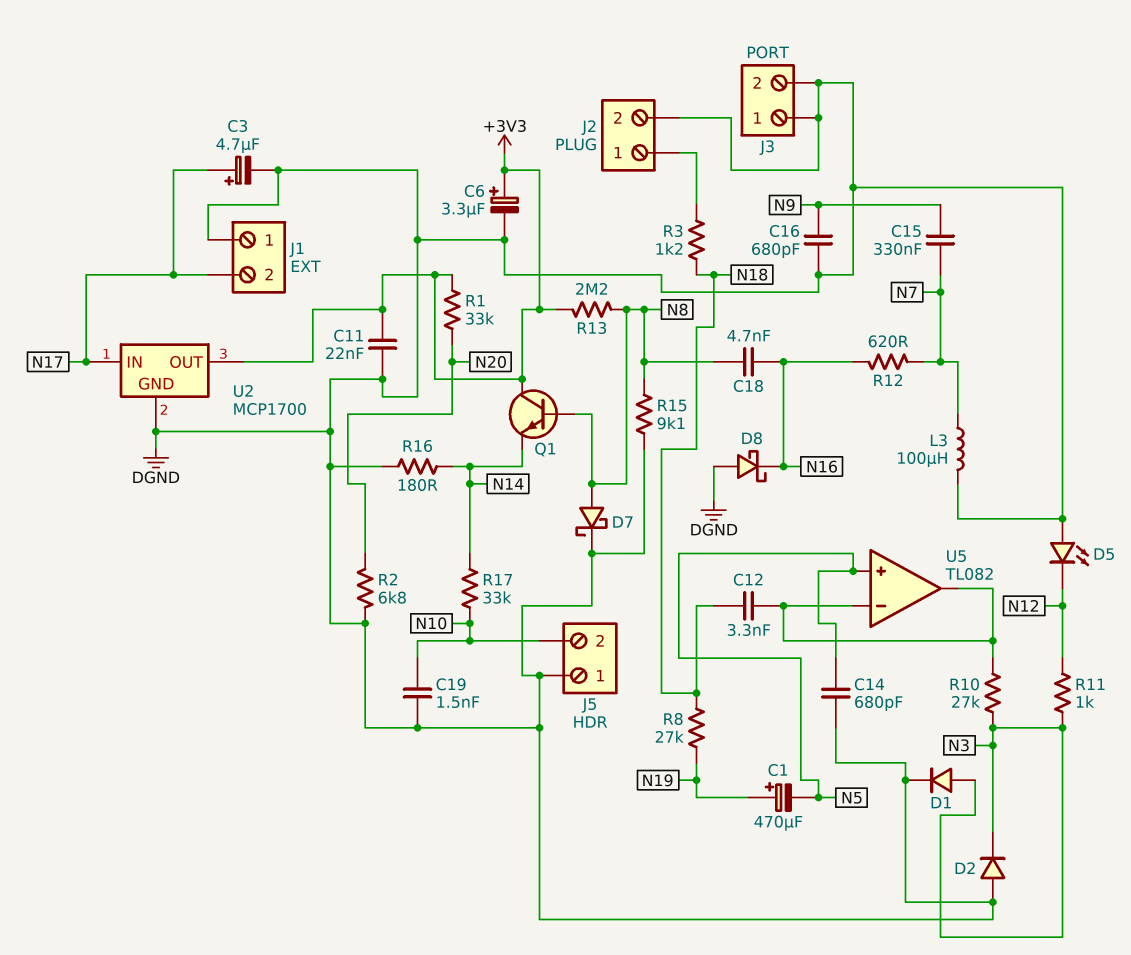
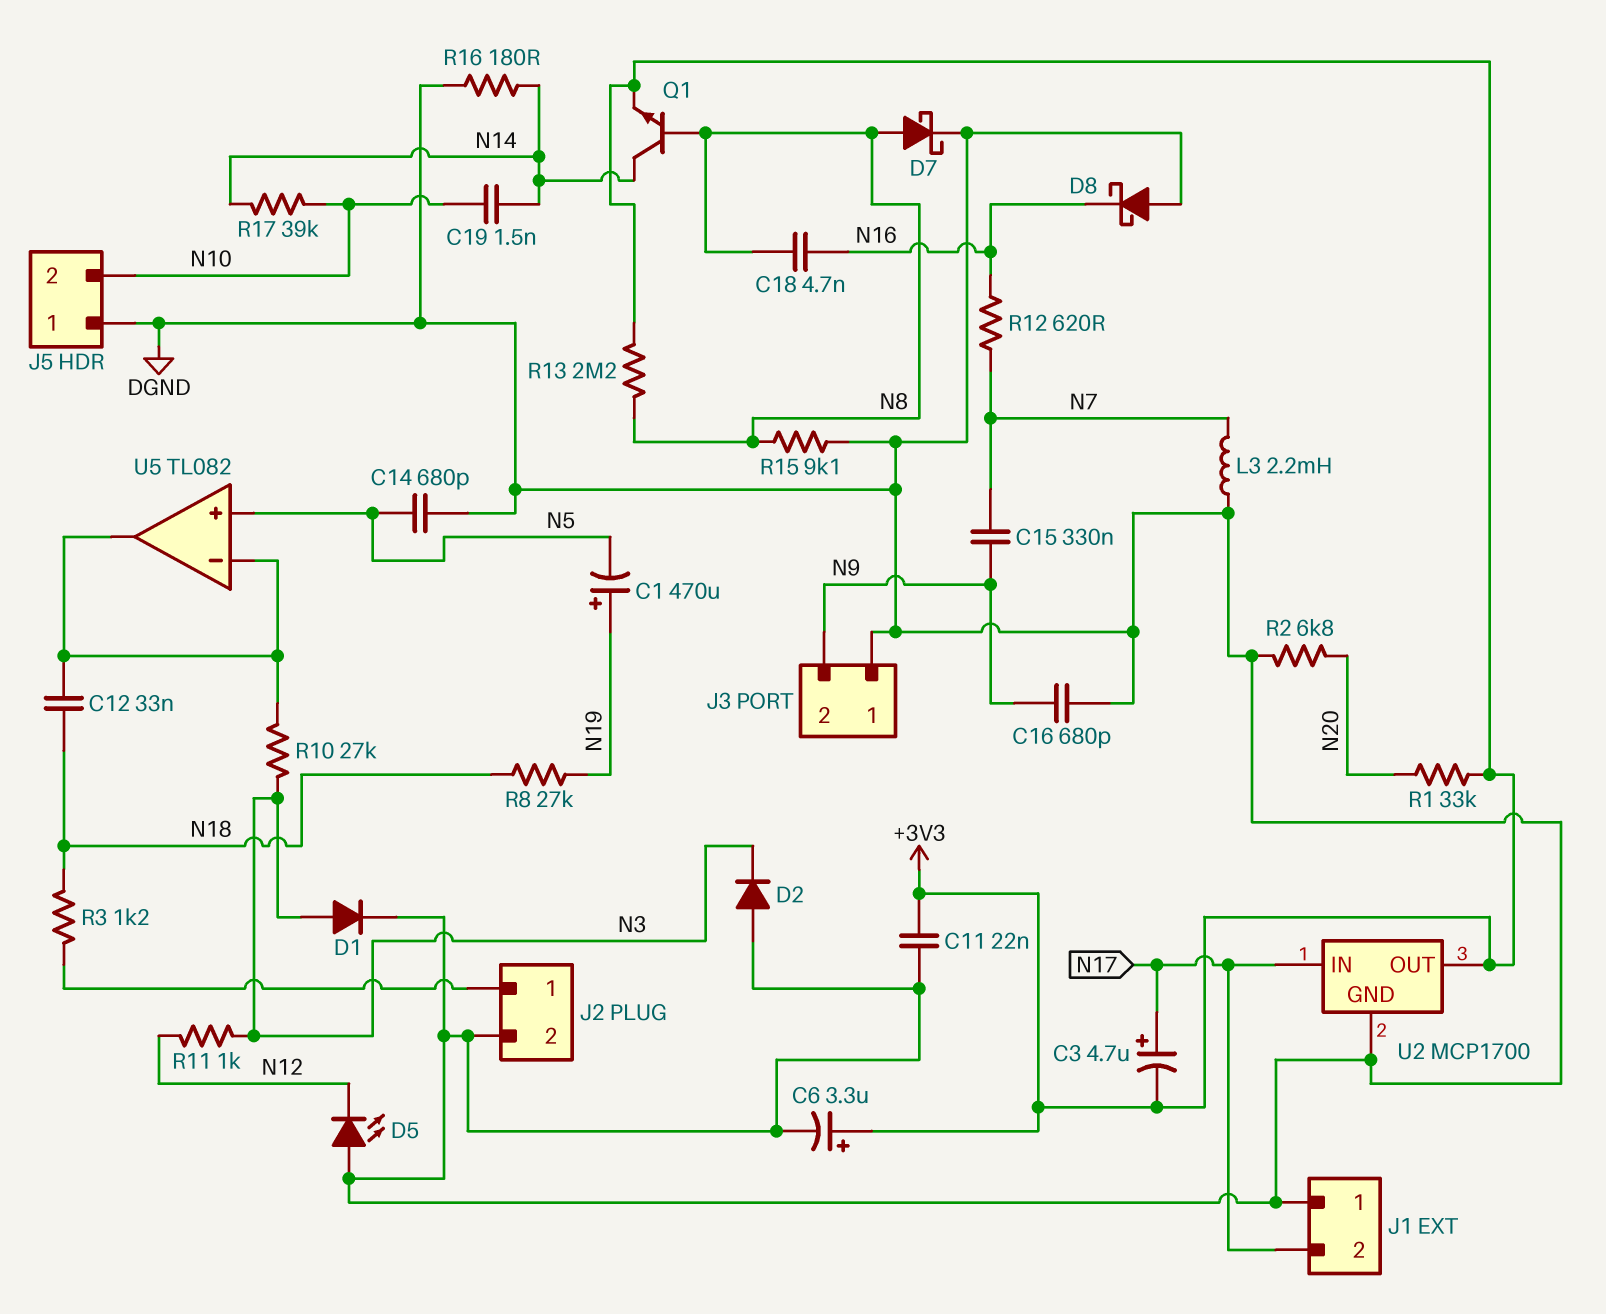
C3: 4.7uF (plus N17, minus DGND) -> 4.7uF (plus N17, minus +3V3)
C12: 3.3nF (N18, U5/in-) -> 33nF (N18, U5/in-)
C19: 1.5nF (DGND, N10) -> 1.5nF (N10, N14)
J3 pin 2: DGND -> N9
L3: 100uH (DGND, N7) -> 2.2mH (DGND, N7)
Q1: NPN (B N8, C +3V3, E N14) -> NPN (B N8, C N14, E +3V3)
R17: 33k (N10, N14) -> 39k (N10, N14)

